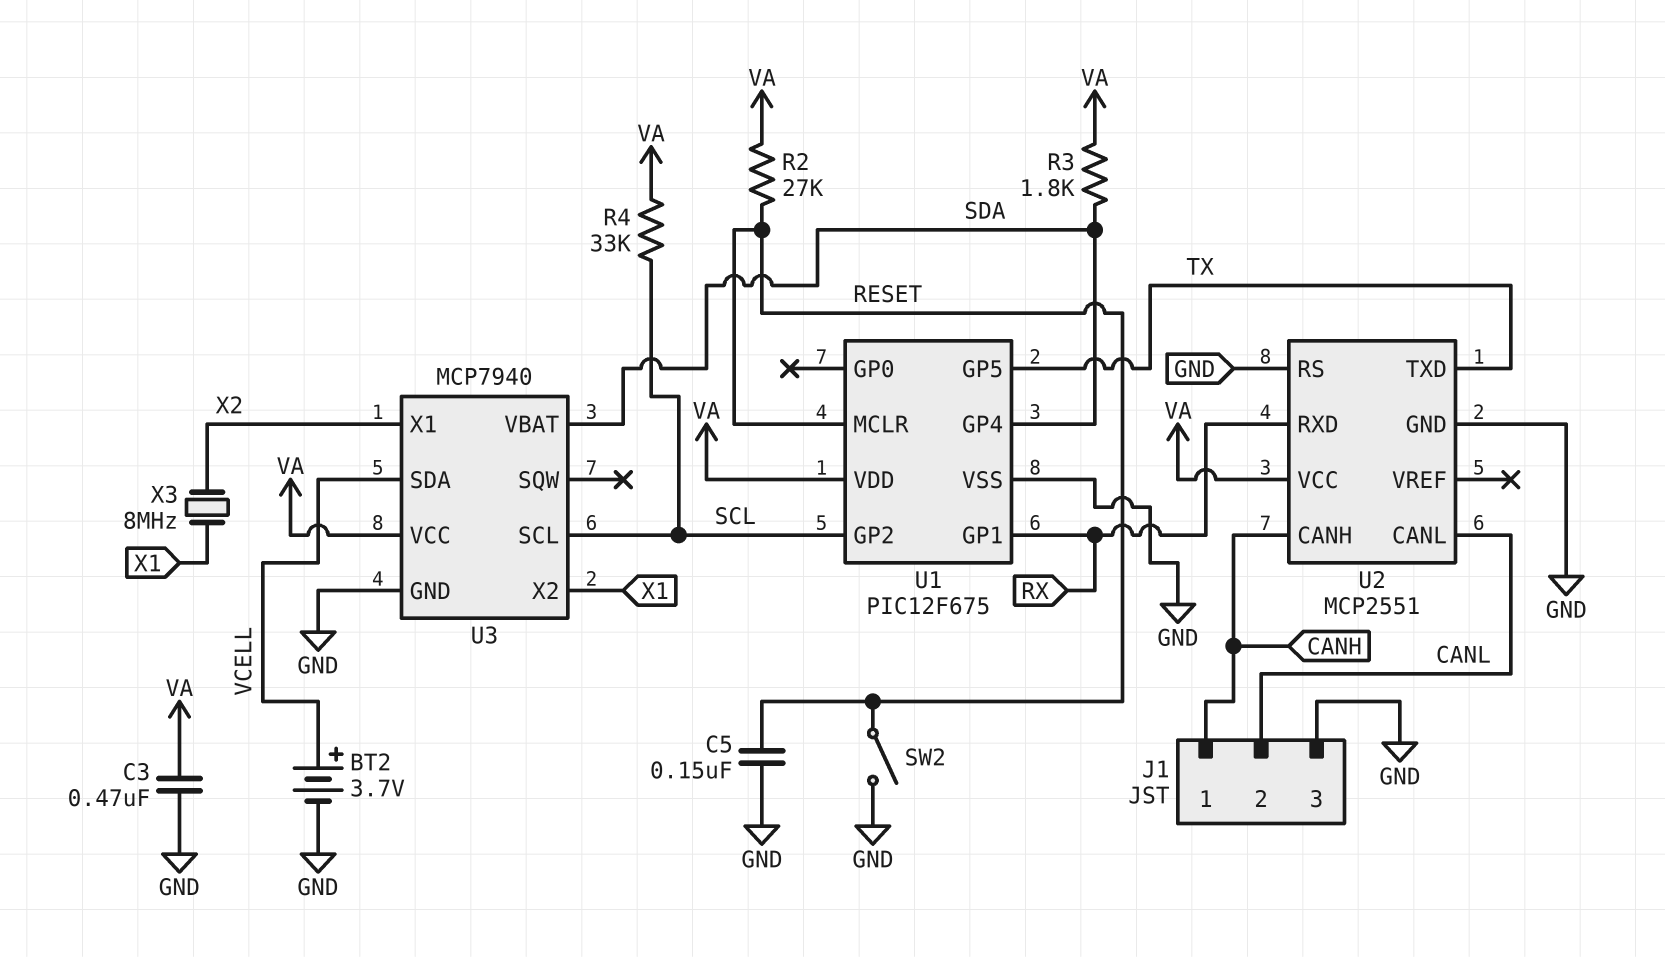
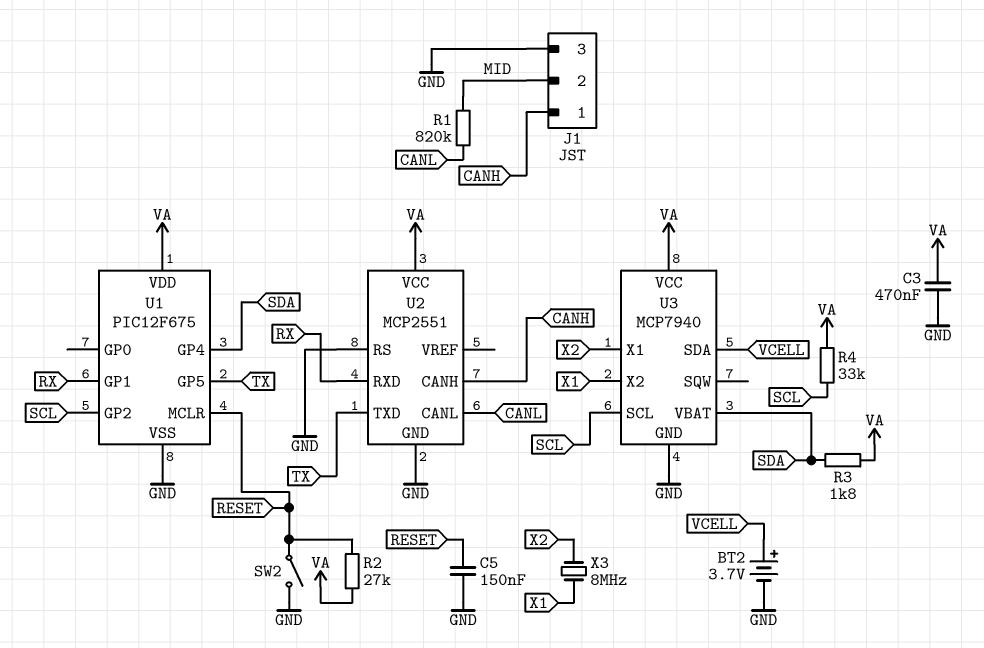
J1 pin 2: CANL -> MID
R1: none -> 820k (CANL, MID)

